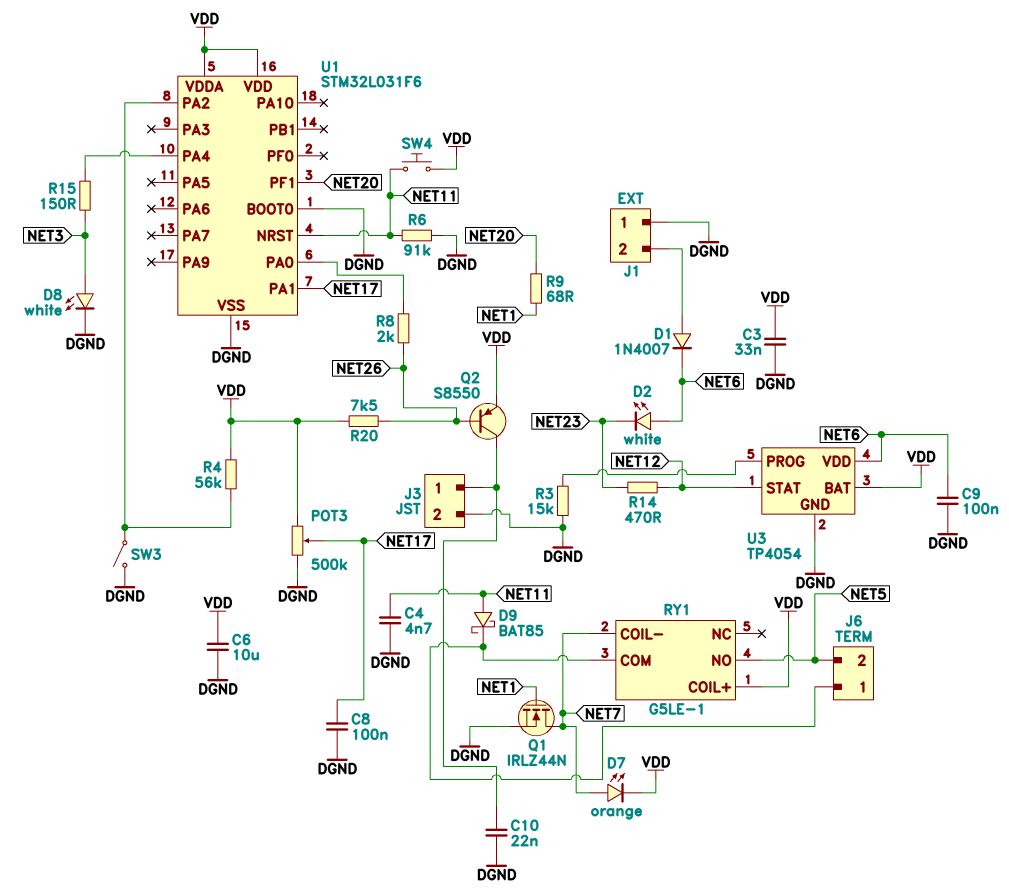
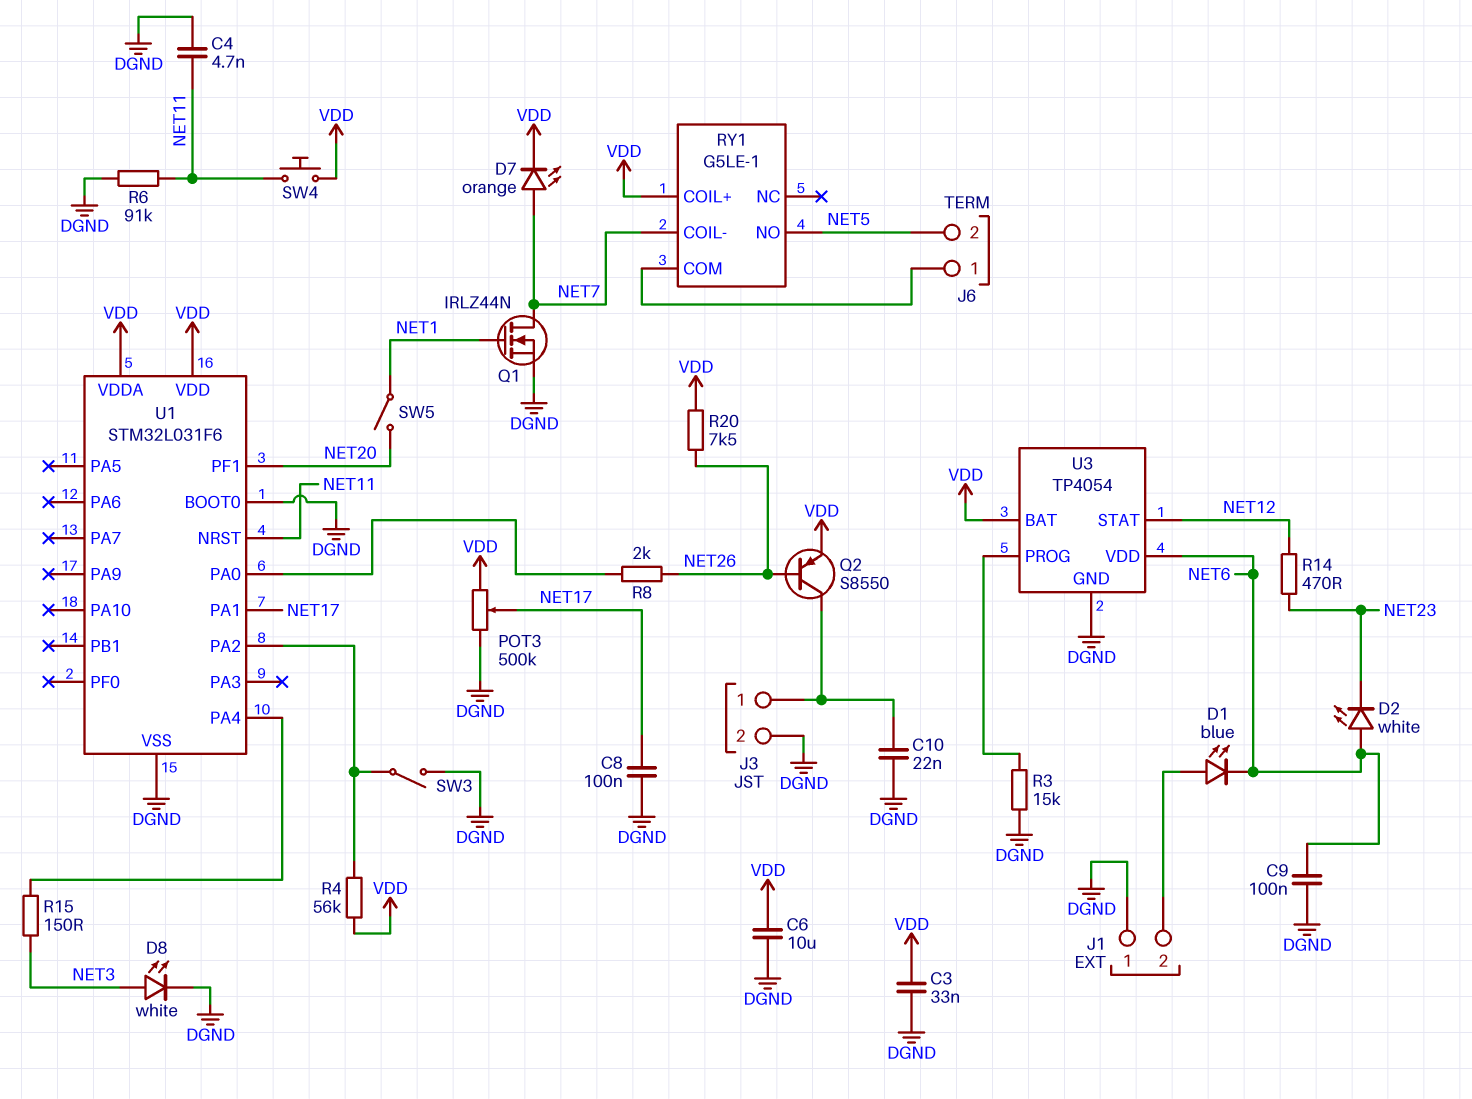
D1: diode 1N4007 (A J1/2, K NET6) -> LED blue (A J1/2, K NET6)
D9: schottky BAT85 (A NET11, K J6/1) -> none
R9: 68 (NET1, NET20) -> none
SW5: none -> switch (NET1, NET20)

